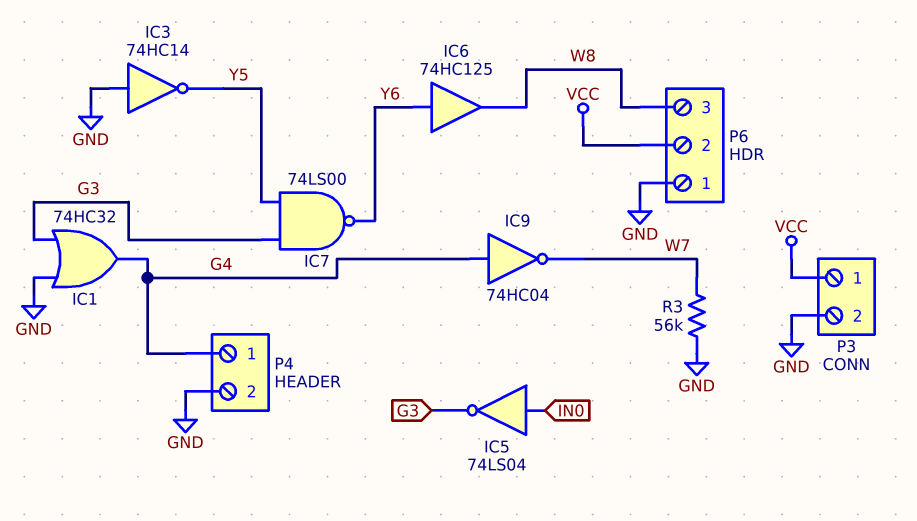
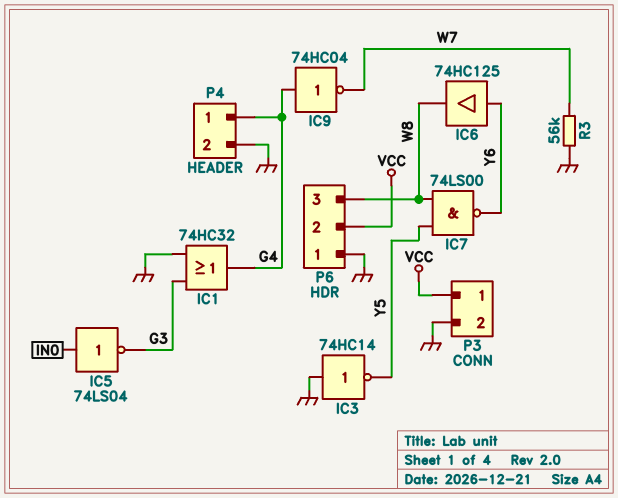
IC7: NAND 74LS00 (in G3, in Y5, out Y6) -> NAND 74LS00 (in W8, in Y5, out Y6)

